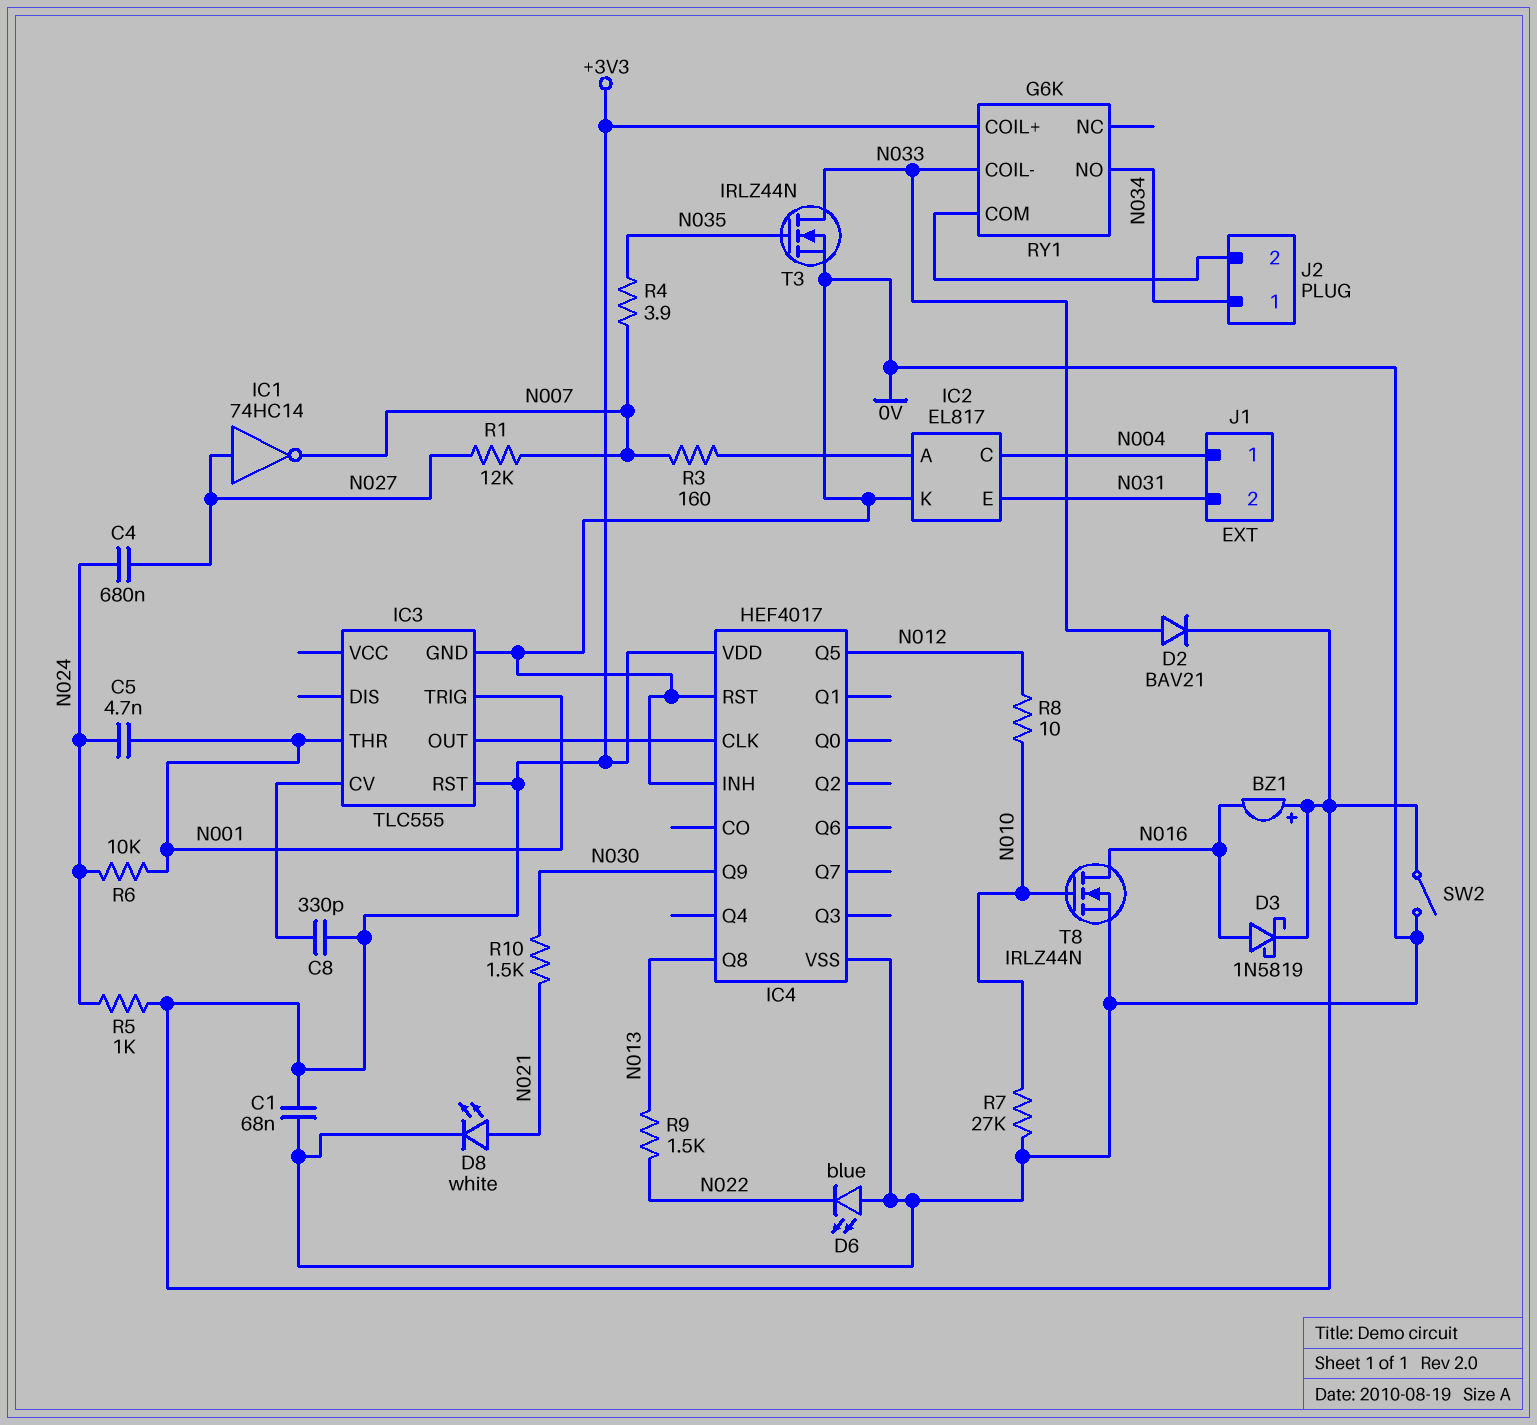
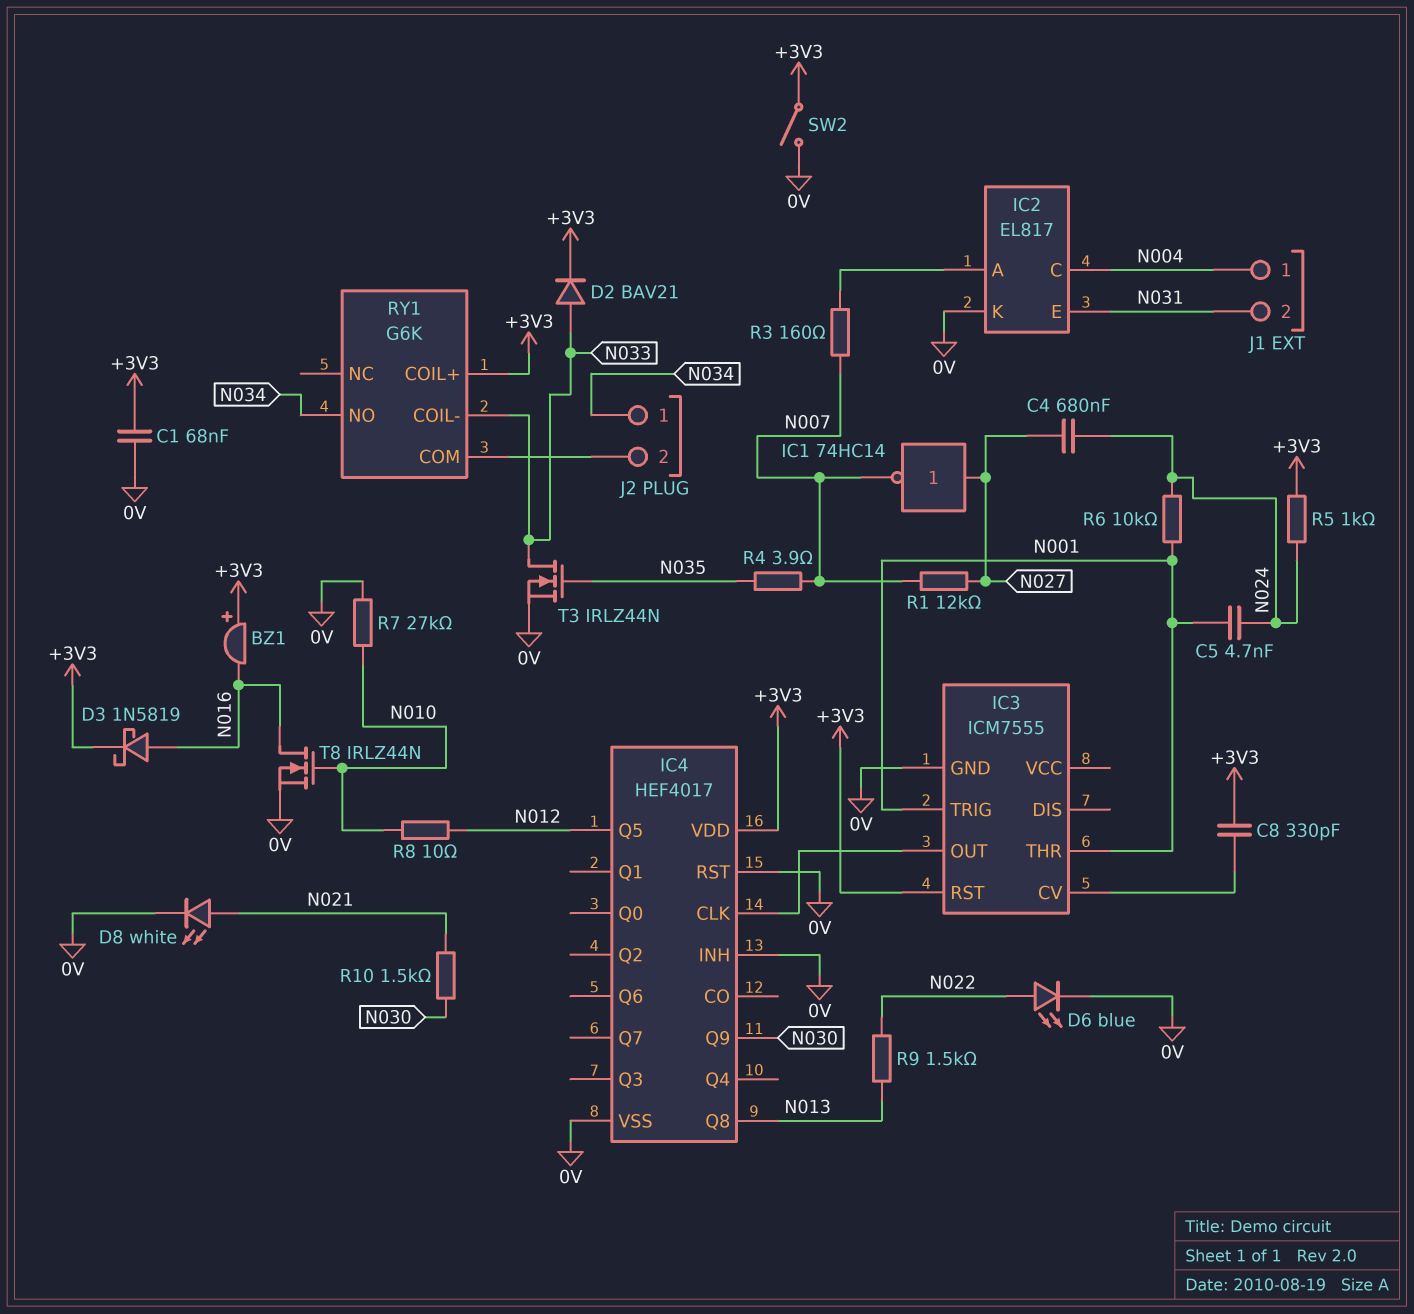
D6: LED blue (A 0V, K N022) -> LED blue (A N022, K 0V)
IC3: TLC555 -> ICM7555

